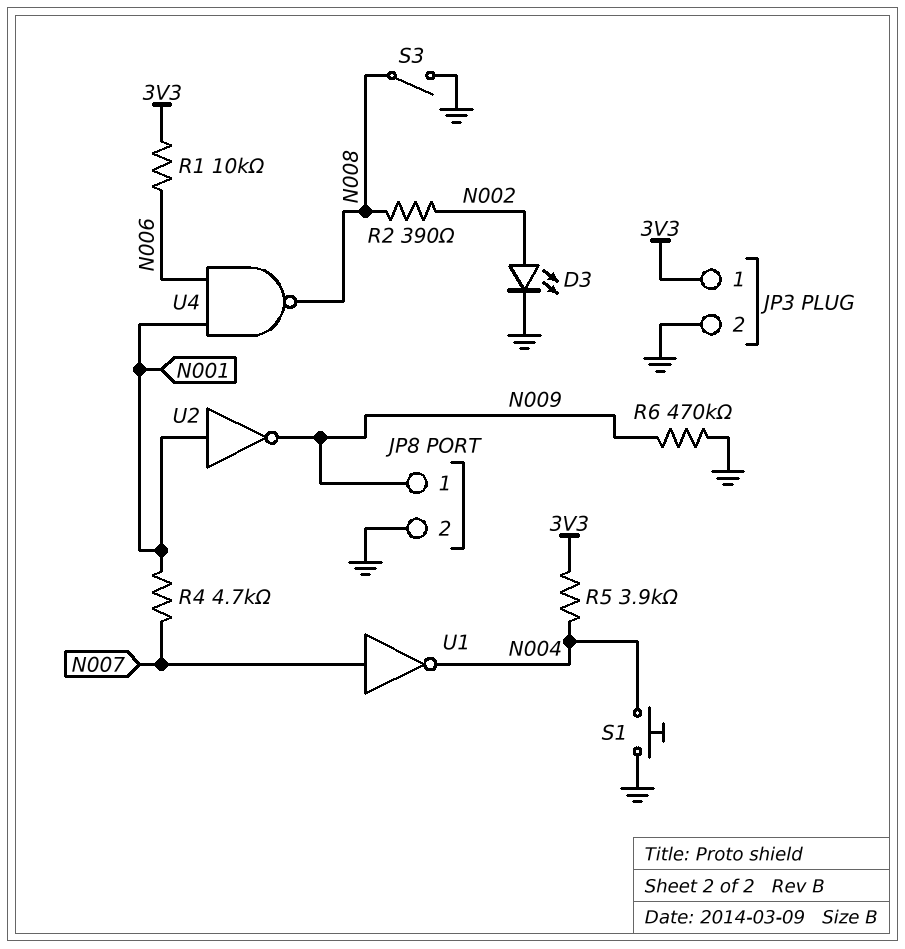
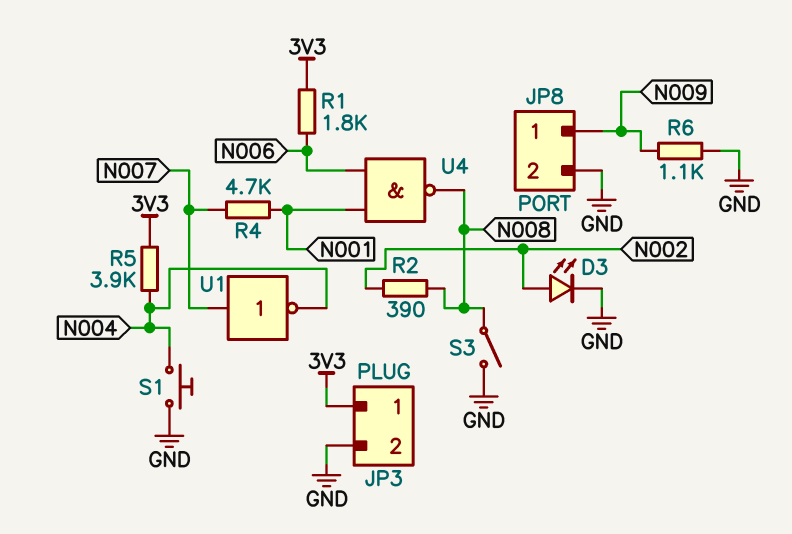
R1: 10k (3V3, N006) -> 1.8k (3V3, N006)
R6: 470k (GND, N009) -> 1.1k (GND, N009)
U2: NOT (in N001, out N009) -> none

